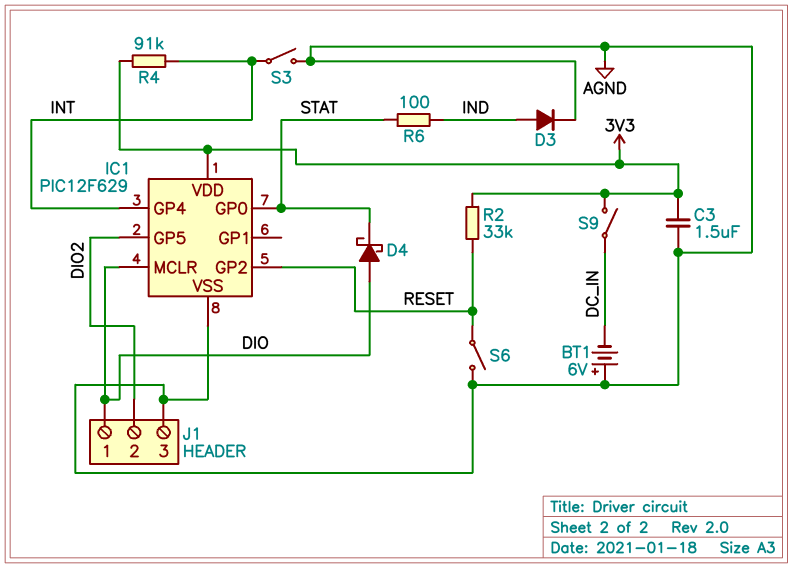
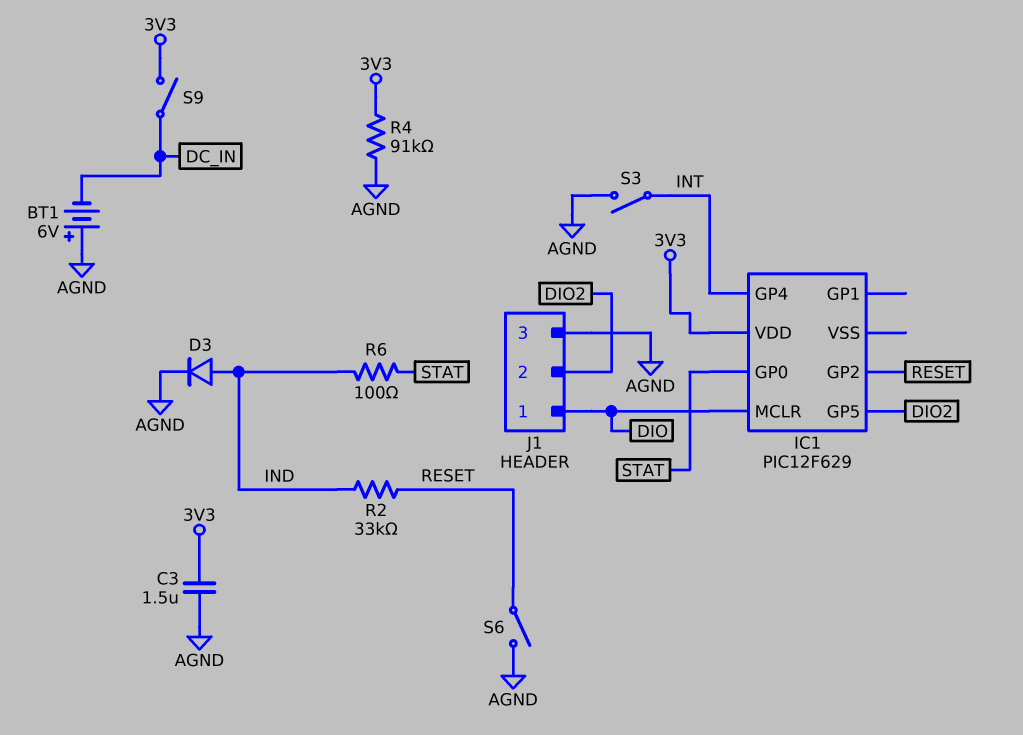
D4: schottky (A DIO, K STAT) -> none
IC1 pin VSS: AGND -> none
R2: 33k (3V3, RESET) -> 33k (IND, RESET)
R4: 91k (3V3, INT) -> 91k (3V3, AGND)

